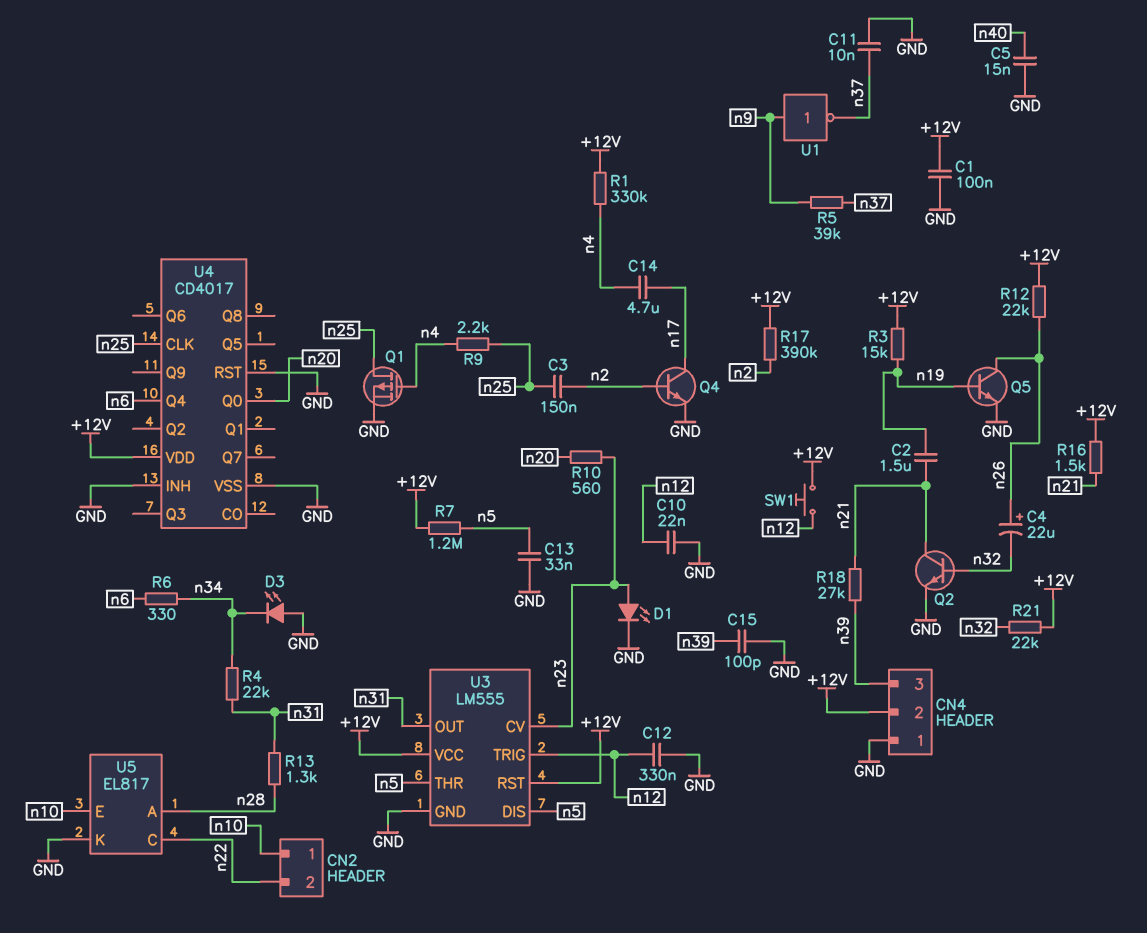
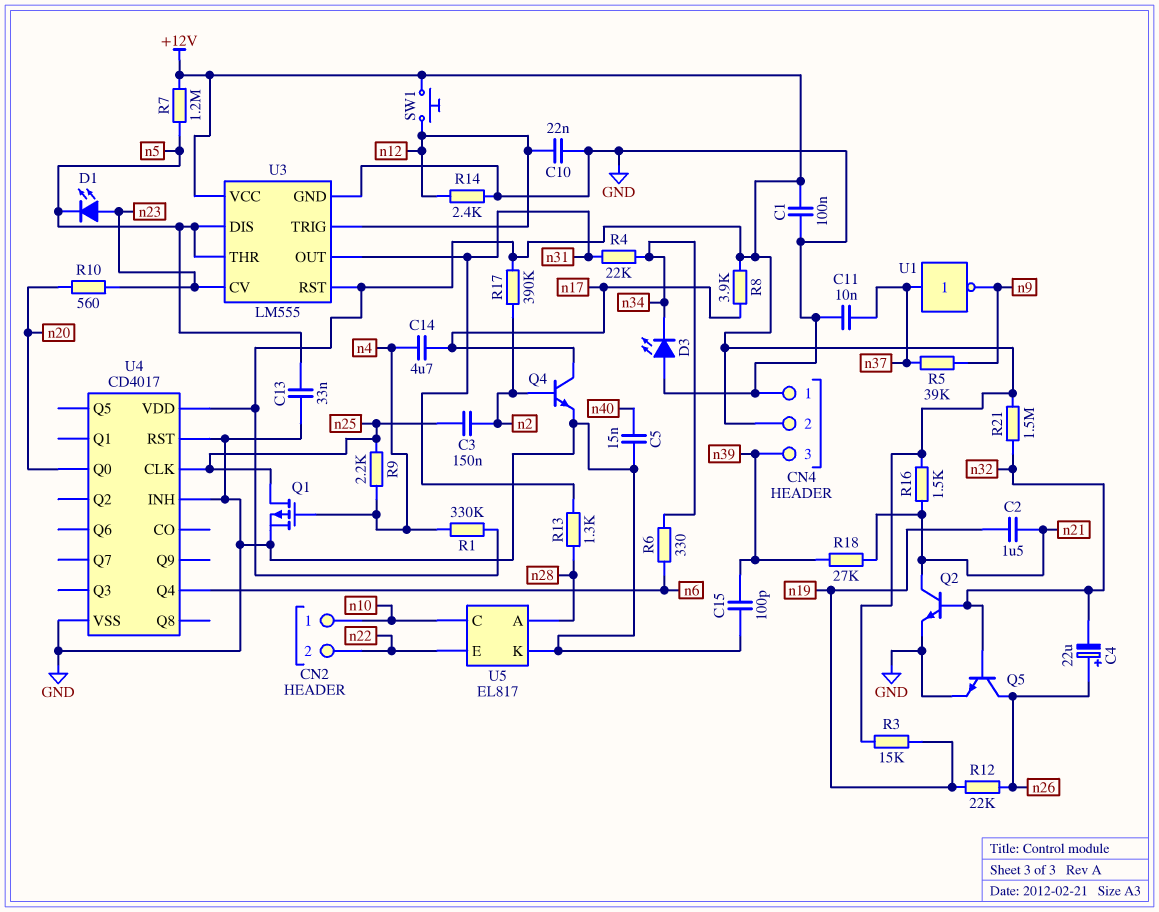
C12: 330nF (GND, n12) -> none
D1: LED (A n23, K GND) -> LED (A n23, K n5)
Q5: NPN (B n19, C n26, E GND) -> NPN (B n32, C n26, E GND)
R8: none -> 3.9k (+12V, n17)
R12: 22k (+12V, n26) -> 22k (n19, n26)
R14: none -> 2.4k (GND, n12)
R21: 22k (+12V, n32) -> 1.5M (+12V, n32)
U1: NOT (in n9, out n37) -> NOT (in n37, out n9)
U5 pin C: n22 -> n10
U5 pin E: n10 -> n22

